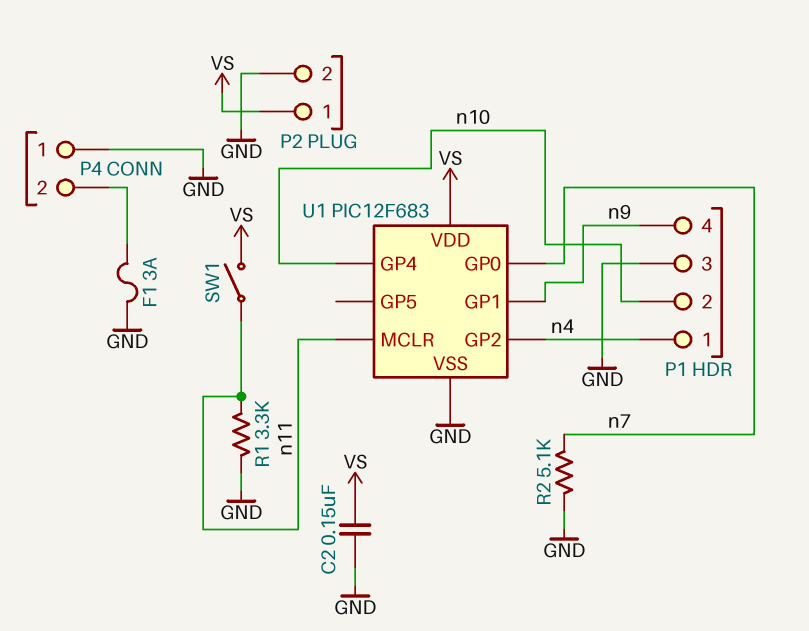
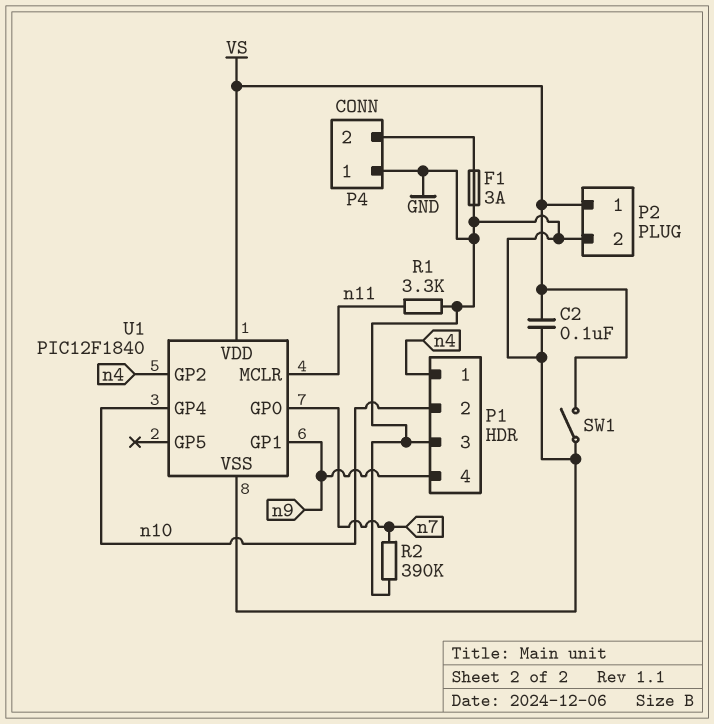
C2: 150nF (GND, VS) -> 100nF (GND, VS)
R2: 5.1k (GND, n7) -> 390k (GND, n7)
SW1: switch (VS, n11) -> switch (GND, VS)
U1: PIC12F683 -> PIC12F1840

